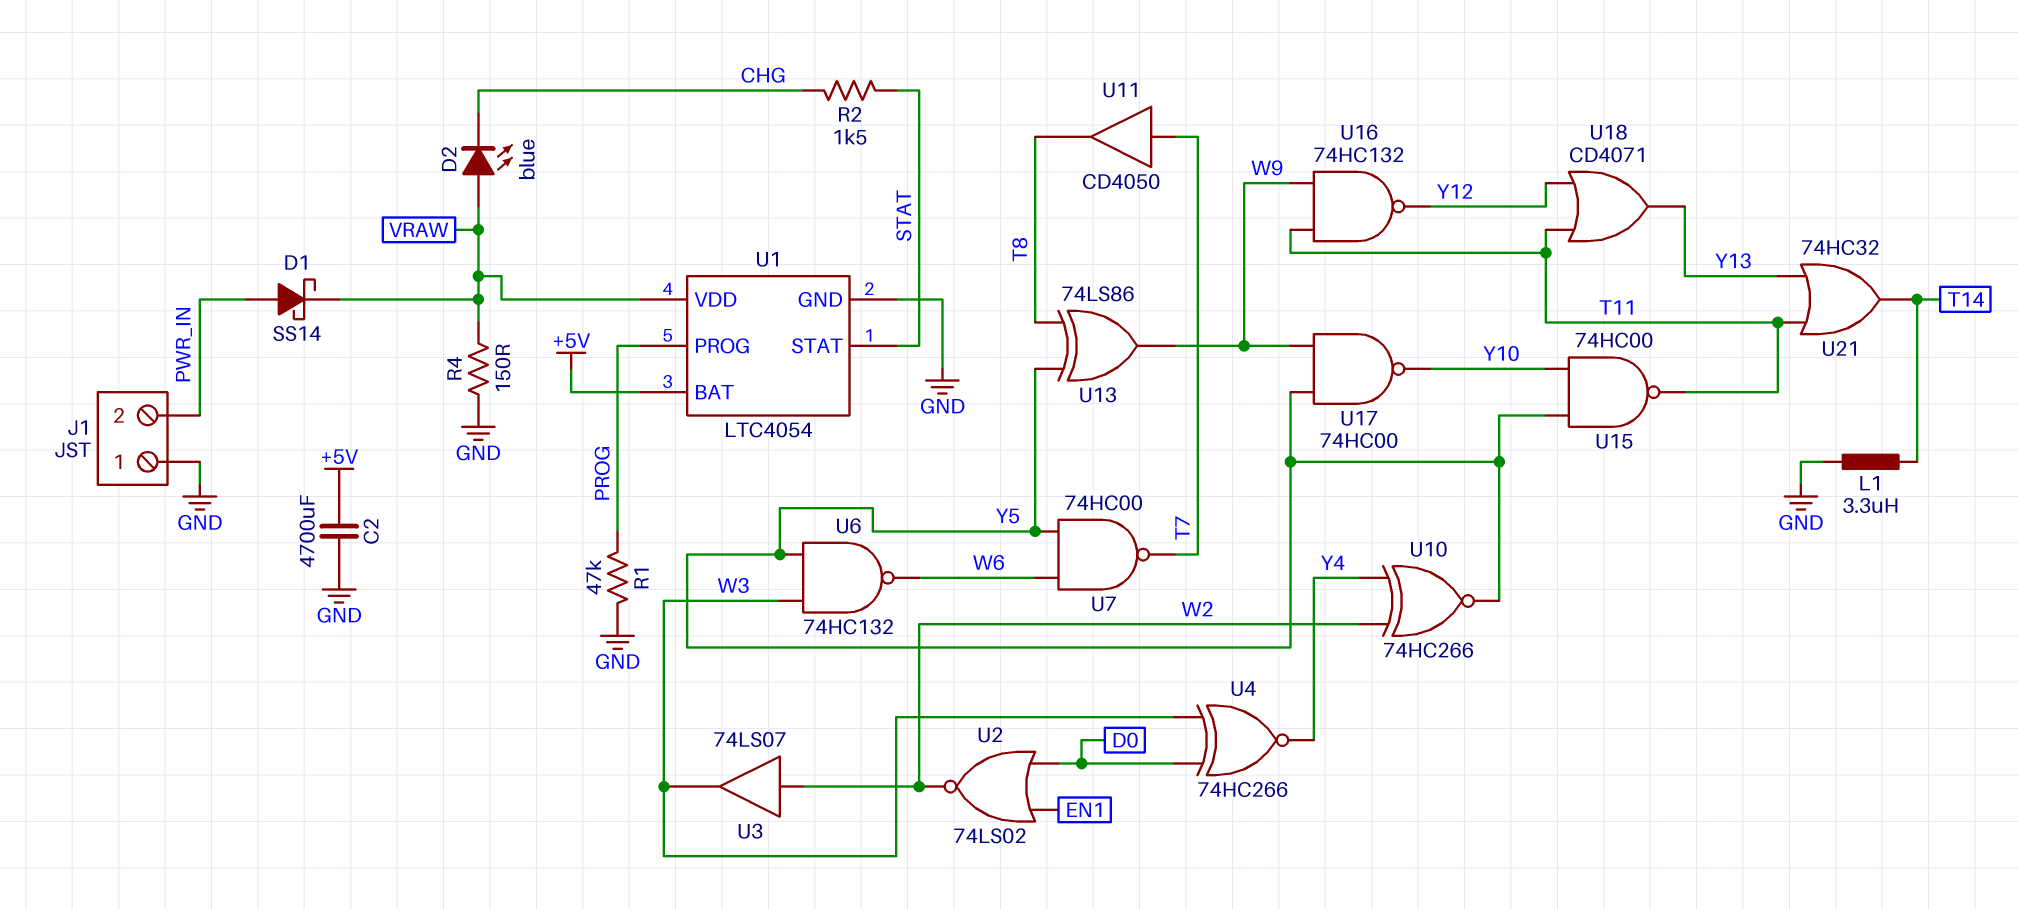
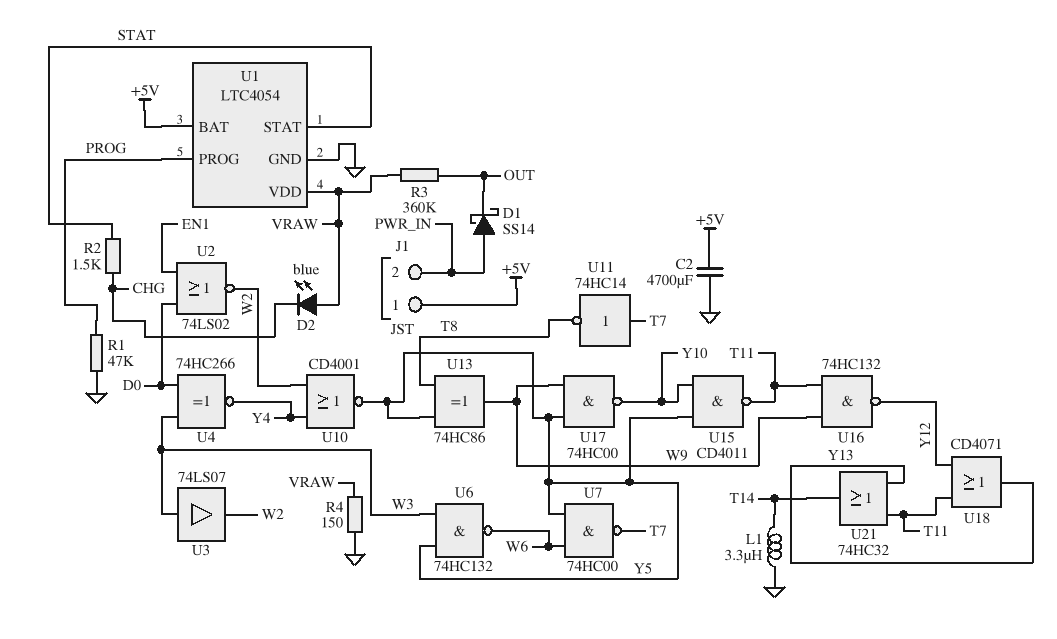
D1: schottky SS14 (A PWR_IN, K VRAW) -> schottky SS14 (A PWR_IN, K OUT)
J1 pin 1: GND -> +5V
R3: none -> 360k (OUT, VRAW)
U3: buffer 74LS07 (in W2, out W3) -> buffer 74LS07 (in W3, out W2)
U10: XNOR 74HC266 (in W2, in Y4, out Y5) -> NOR CD4001 (in W2, in Y4, out Y5)
U11: buffer CD4050 (in T7, out T8) -> NOT 74HC14 (in T7, out T8)
U13: XOR 74LS86 (in T8, in Y5, out W9) -> XOR 74HC86 (in T8, in Y5, out W9)
U15: NAND 74HC00 (in Y5, in Y10, out T11) -> NAND CD4011 (in Y5, in Y10, out T11)

